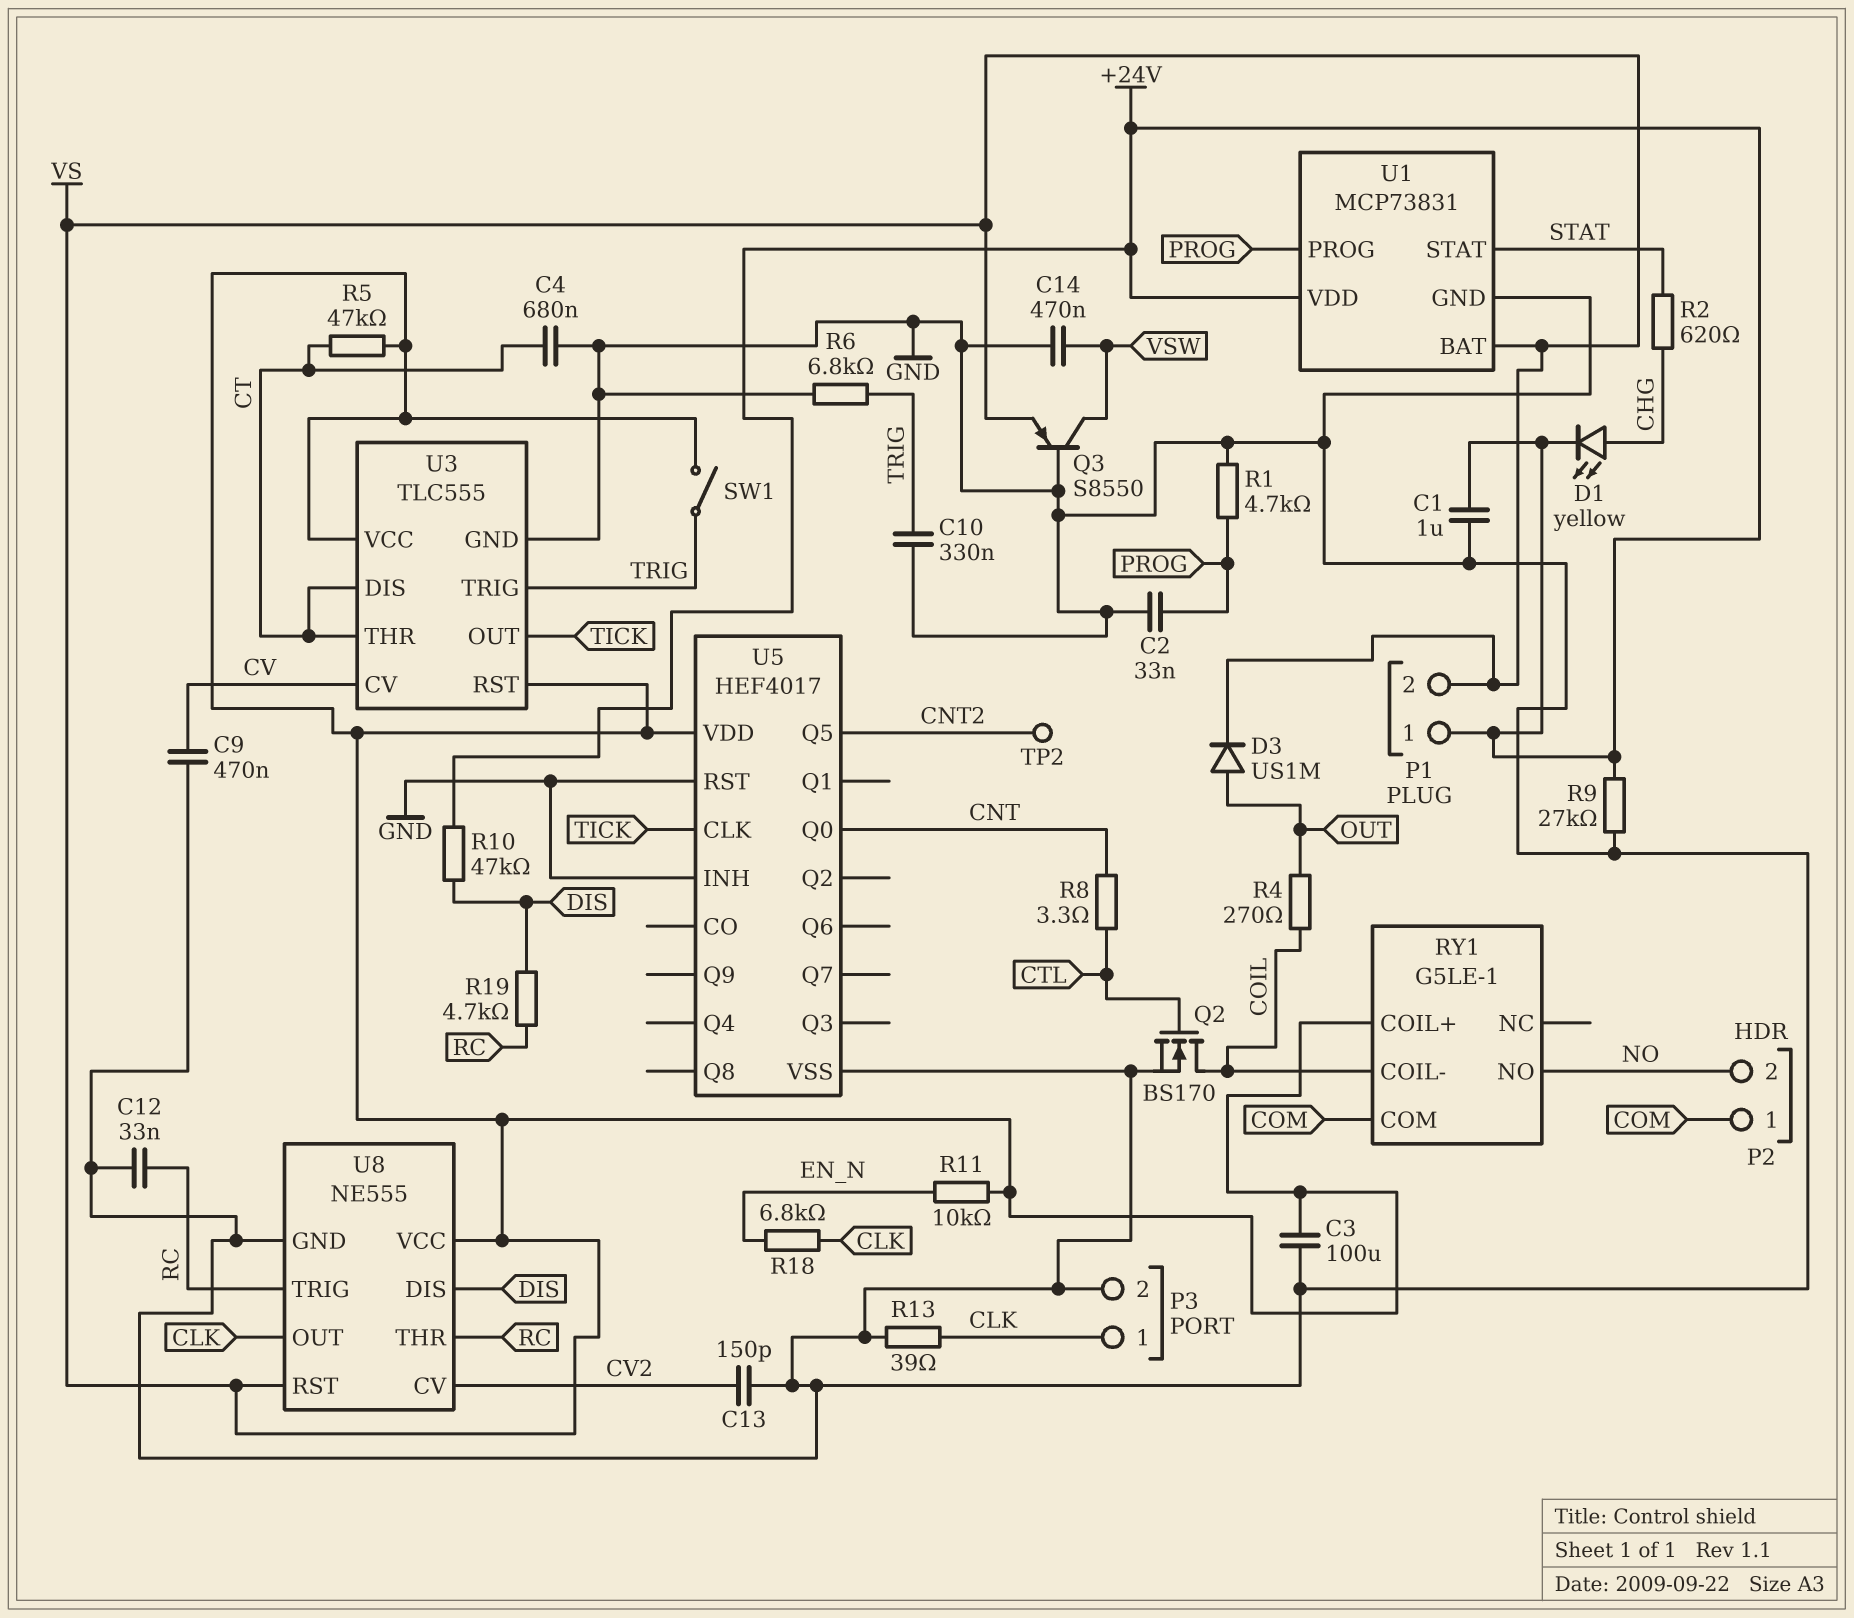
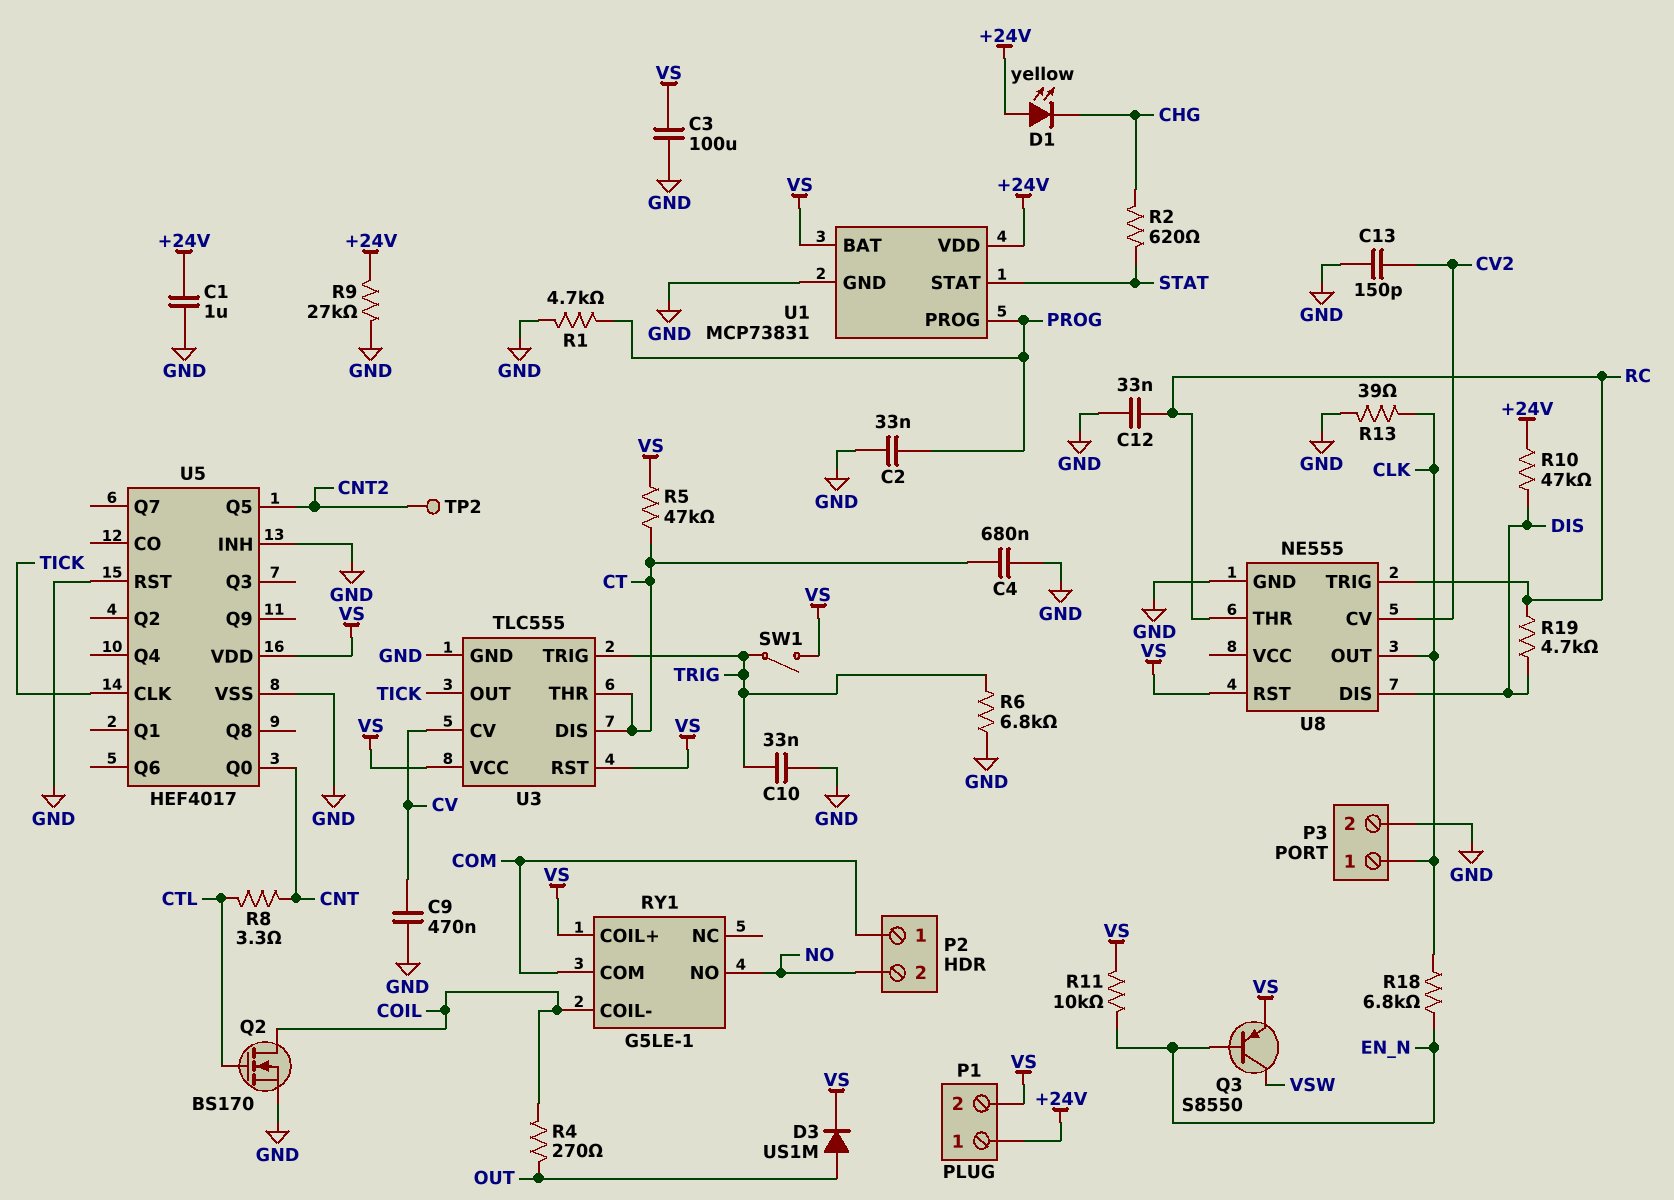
C10: 330nF (GND, TRIG) -> 33nF (GND, TRIG)
C14: 470nF (GND, VSW) -> none
D1: LED yellow (A CHG, K +24V) -> LED yellow (A +24V, K CHG)
Q3: PNP S8550 (B GND, C VSW, E VS) -> PNP S8550 (B EN_N, C VSW, E VS)
U8 pin VCC: VS -> none

